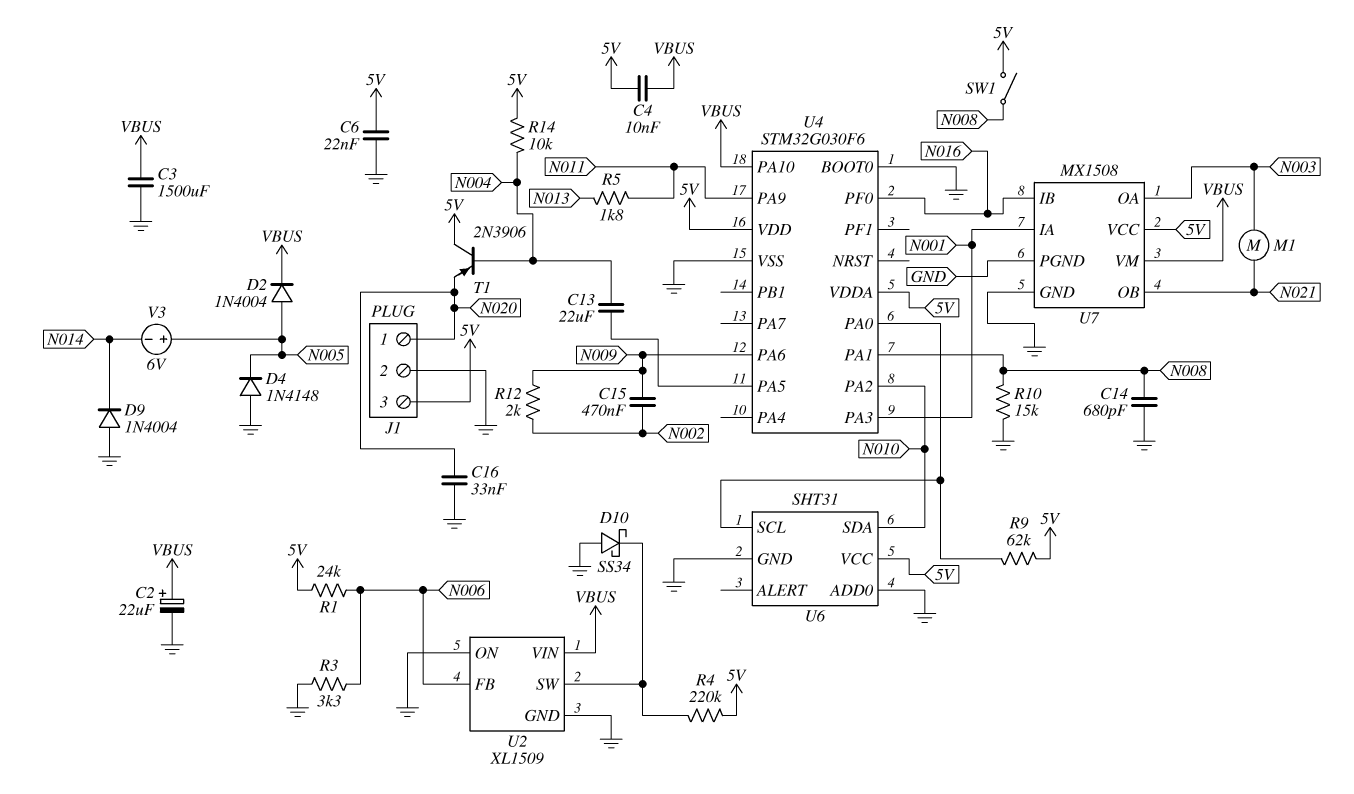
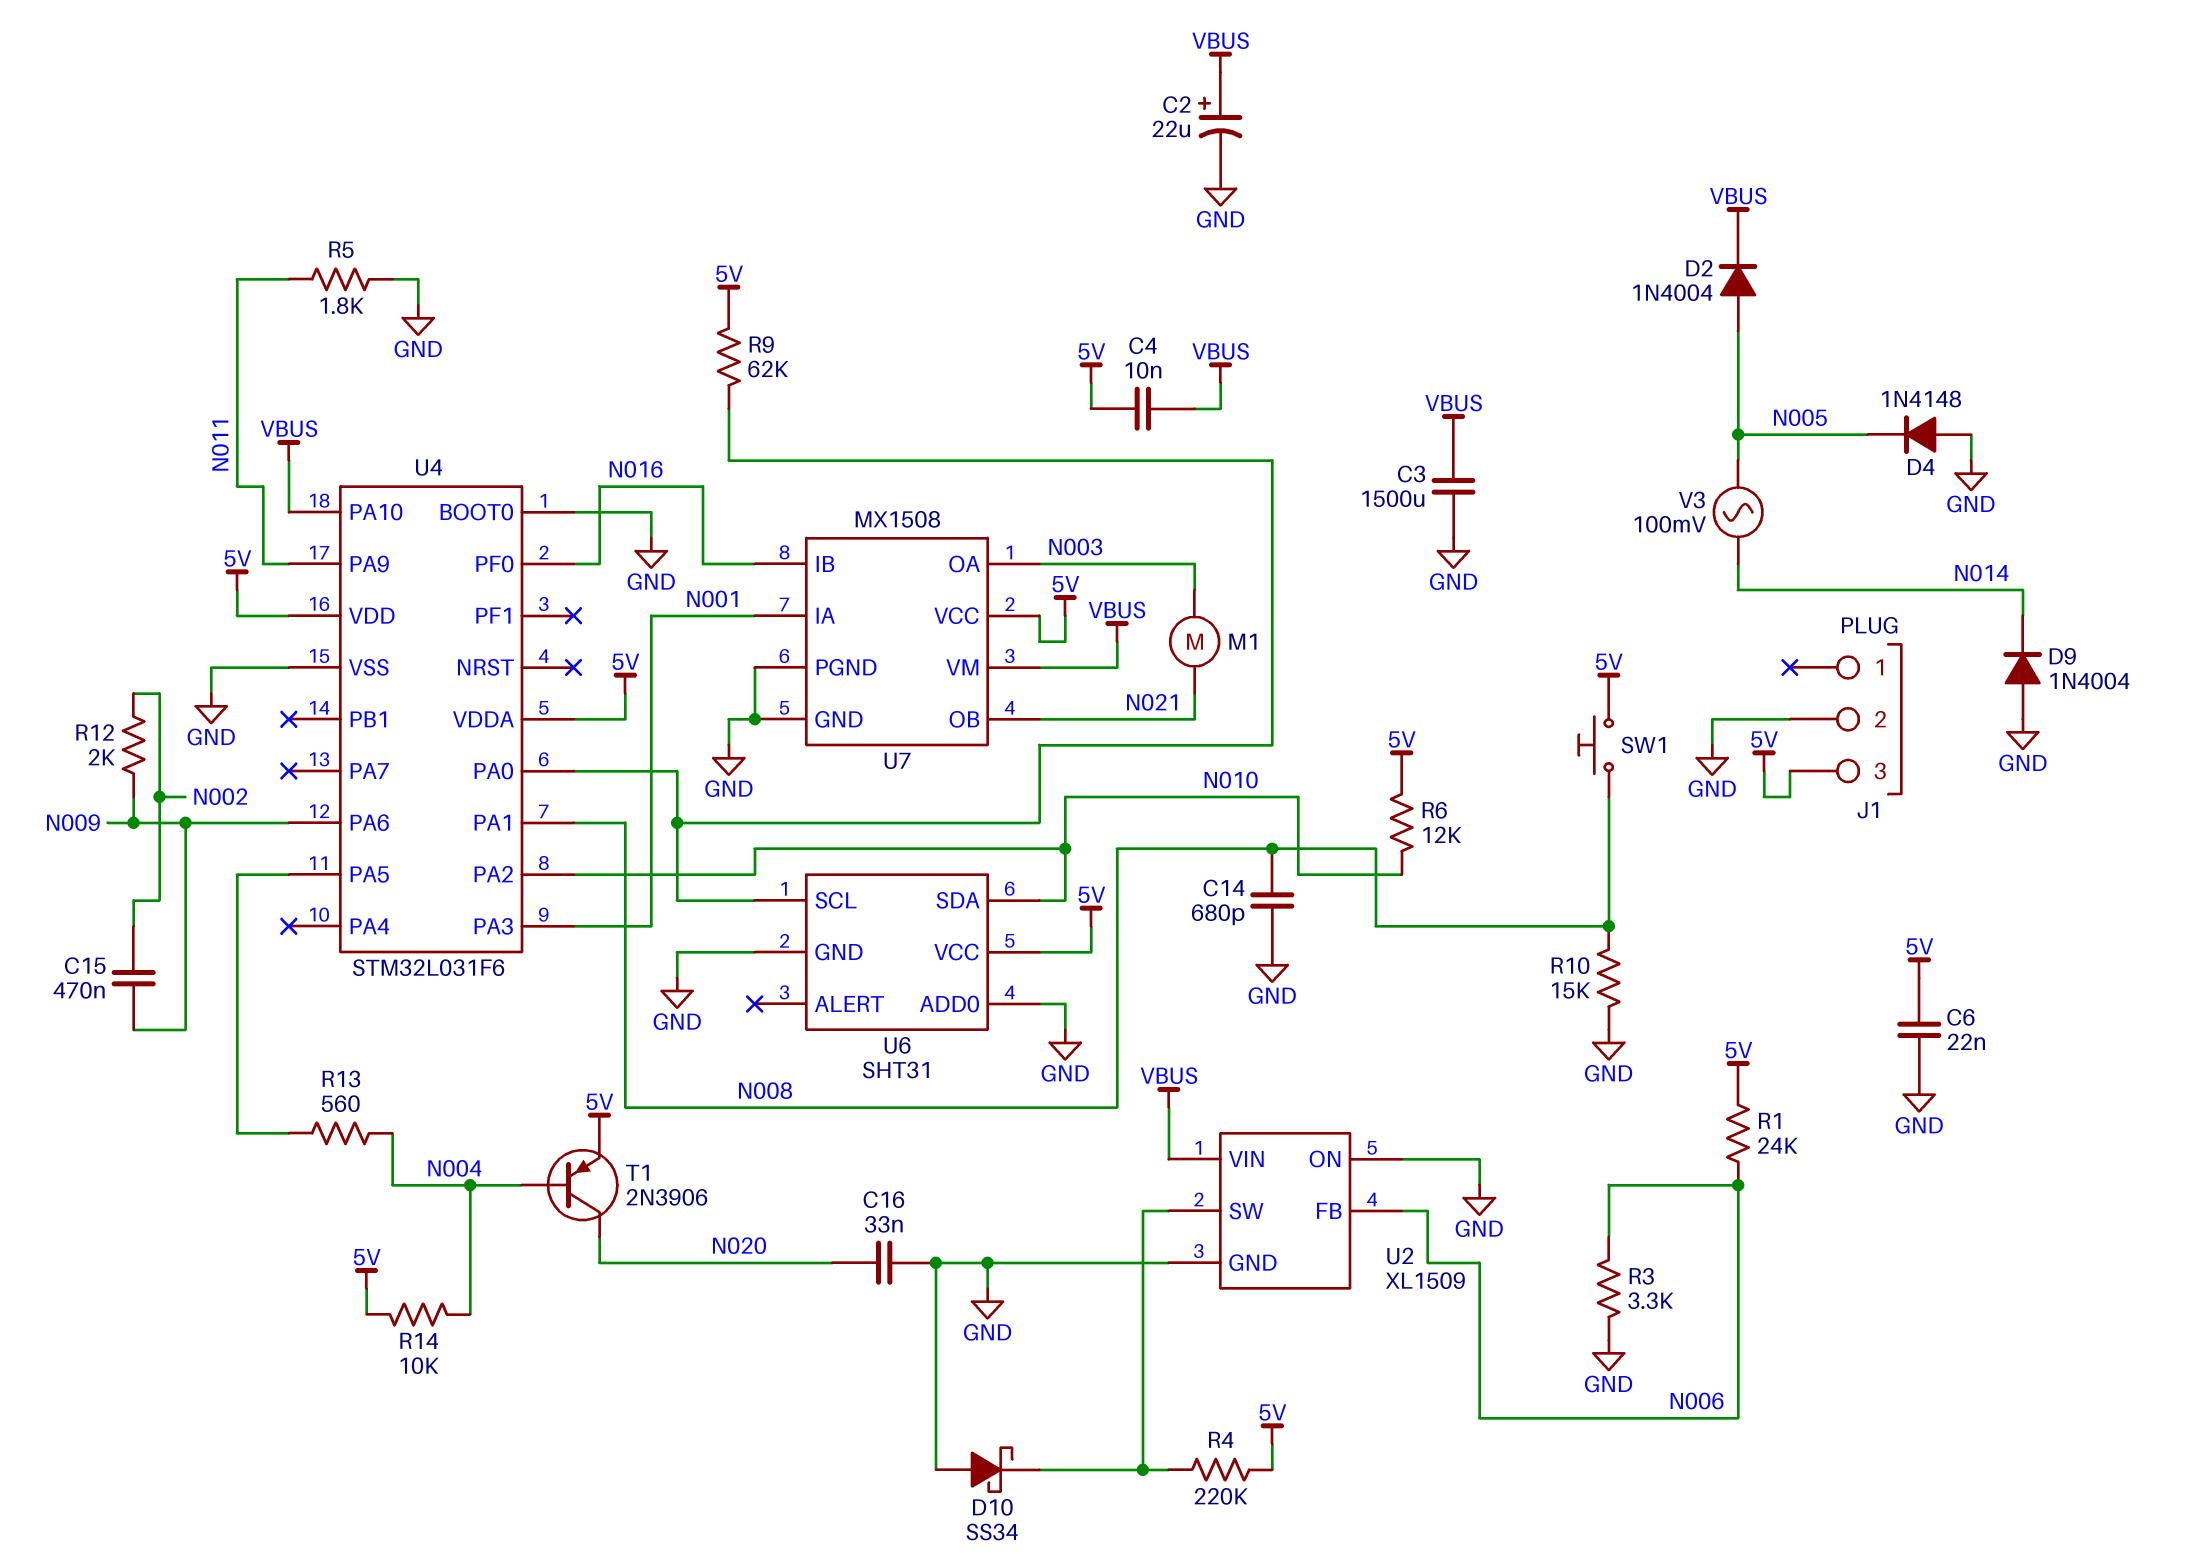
C13: 22uF (N004, U4/PA5) -> none
J1 pin 1: N020 -> none
R5: 1.8k (N011, N013) -> 1.8k (GND, N011)
R6: none -> 12k (5V, N010)
R13: none -> 560 (N004, U4/PA5)
SW1: switch (5V, N008) -> button (5V, N008)
T1: PNP 2N3906 (B N004, C 5V, E N020) -> PNP 2N3906 (B N004, C N020, E 5V)
U4: STM32G030F6 -> STM32L031F6
V3: 6V (plus N005, minus N014) -> AC 100mV (N005, N014)

